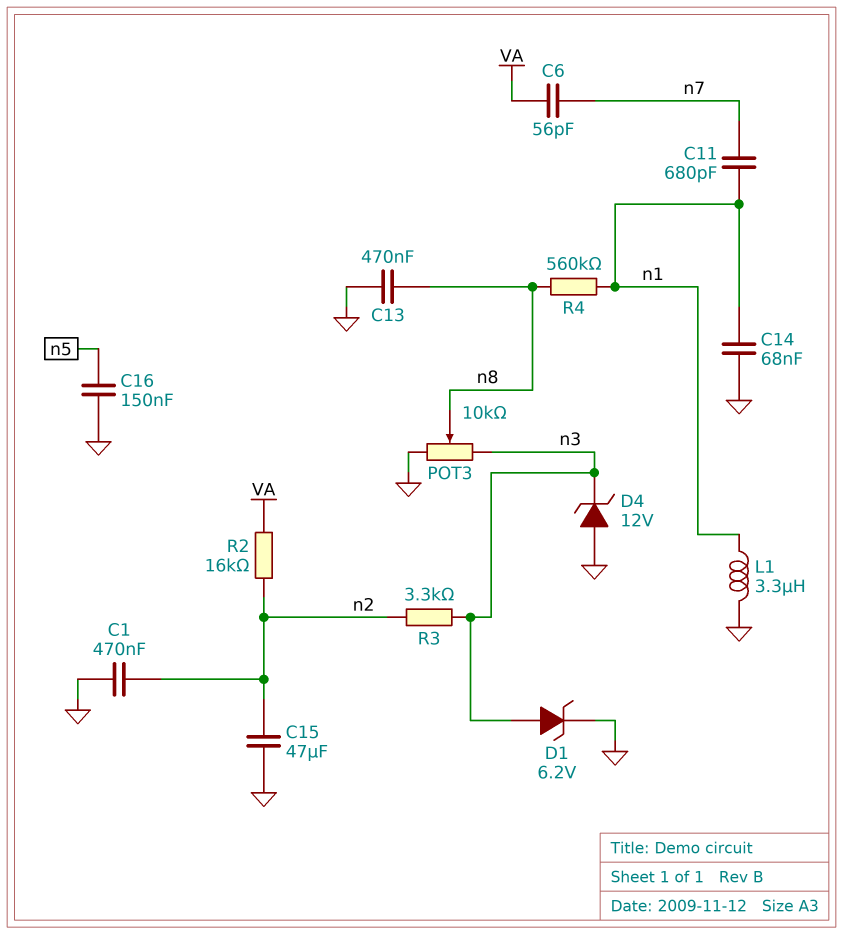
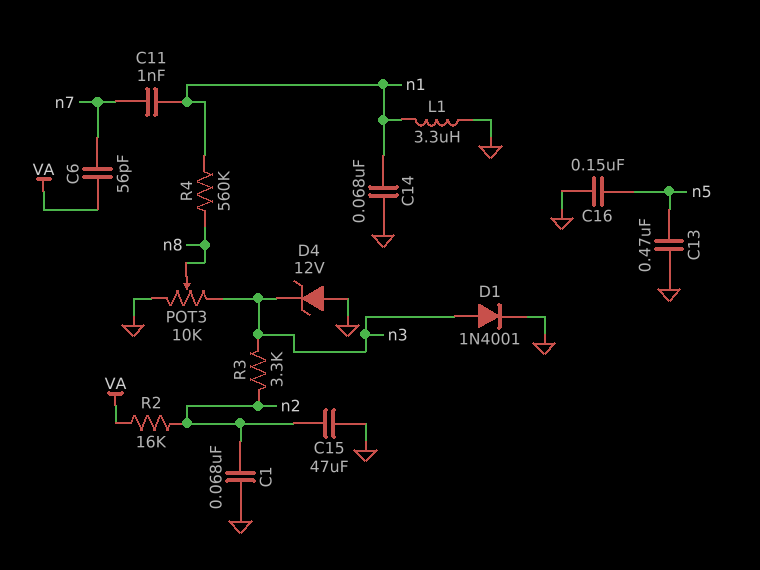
C1: 470nF (GND, n2) -> 68nF (GND, n2)
C11: 680pF (n1, n7) -> 1nF (n1, n7)
C13: 470nF (GND, n8) -> 470nF (GND, n5)
D1: zener 6.2V (A n3, K GND) -> diode 1N4001 (A n3, K GND)

